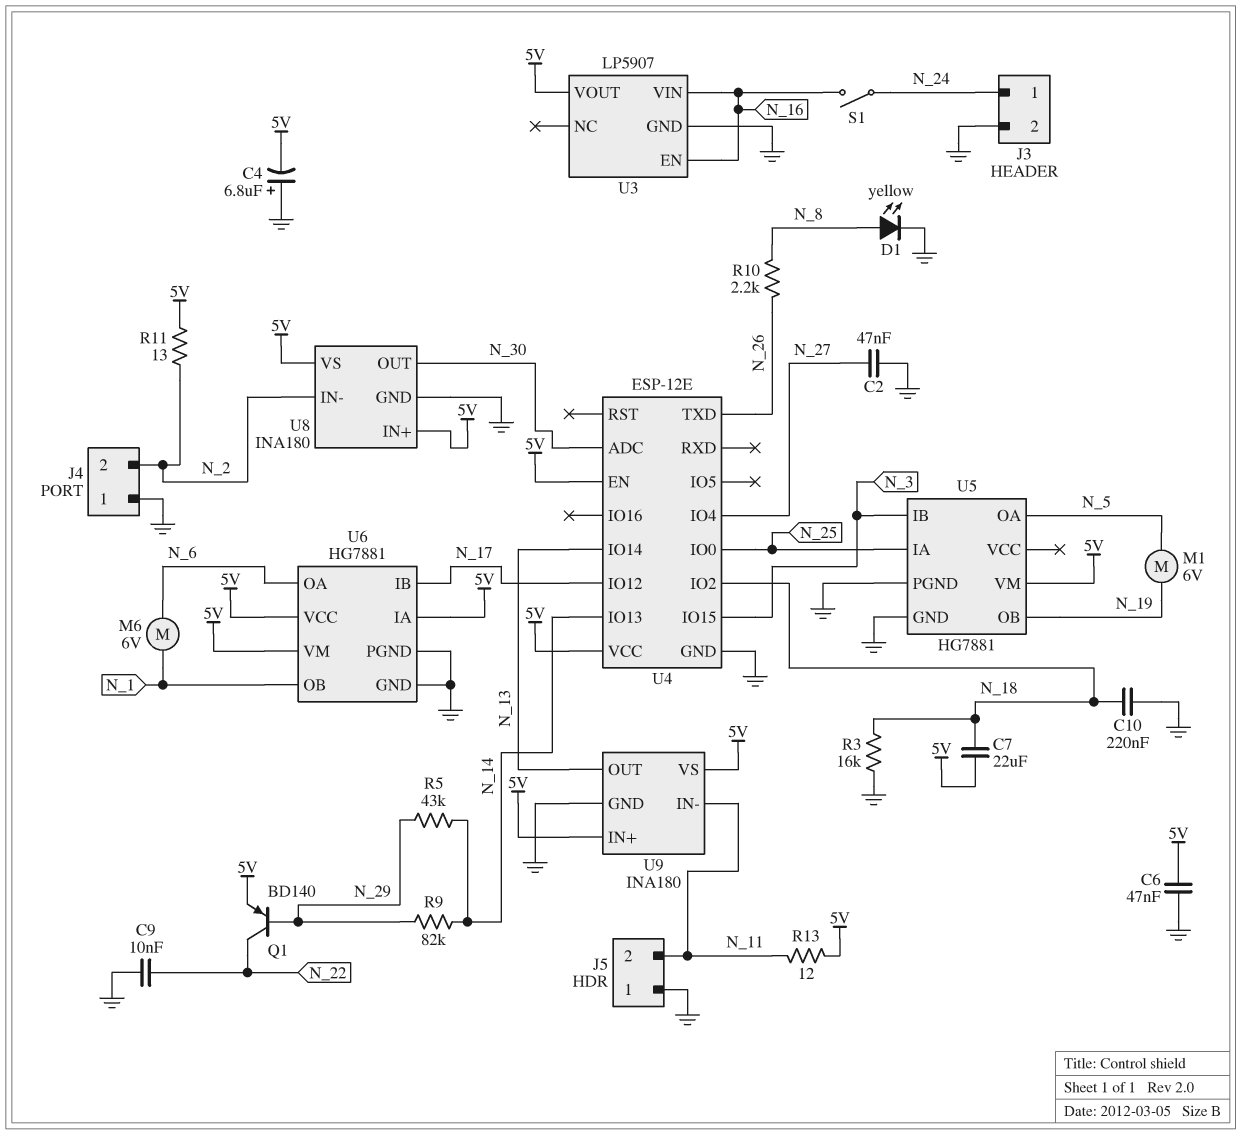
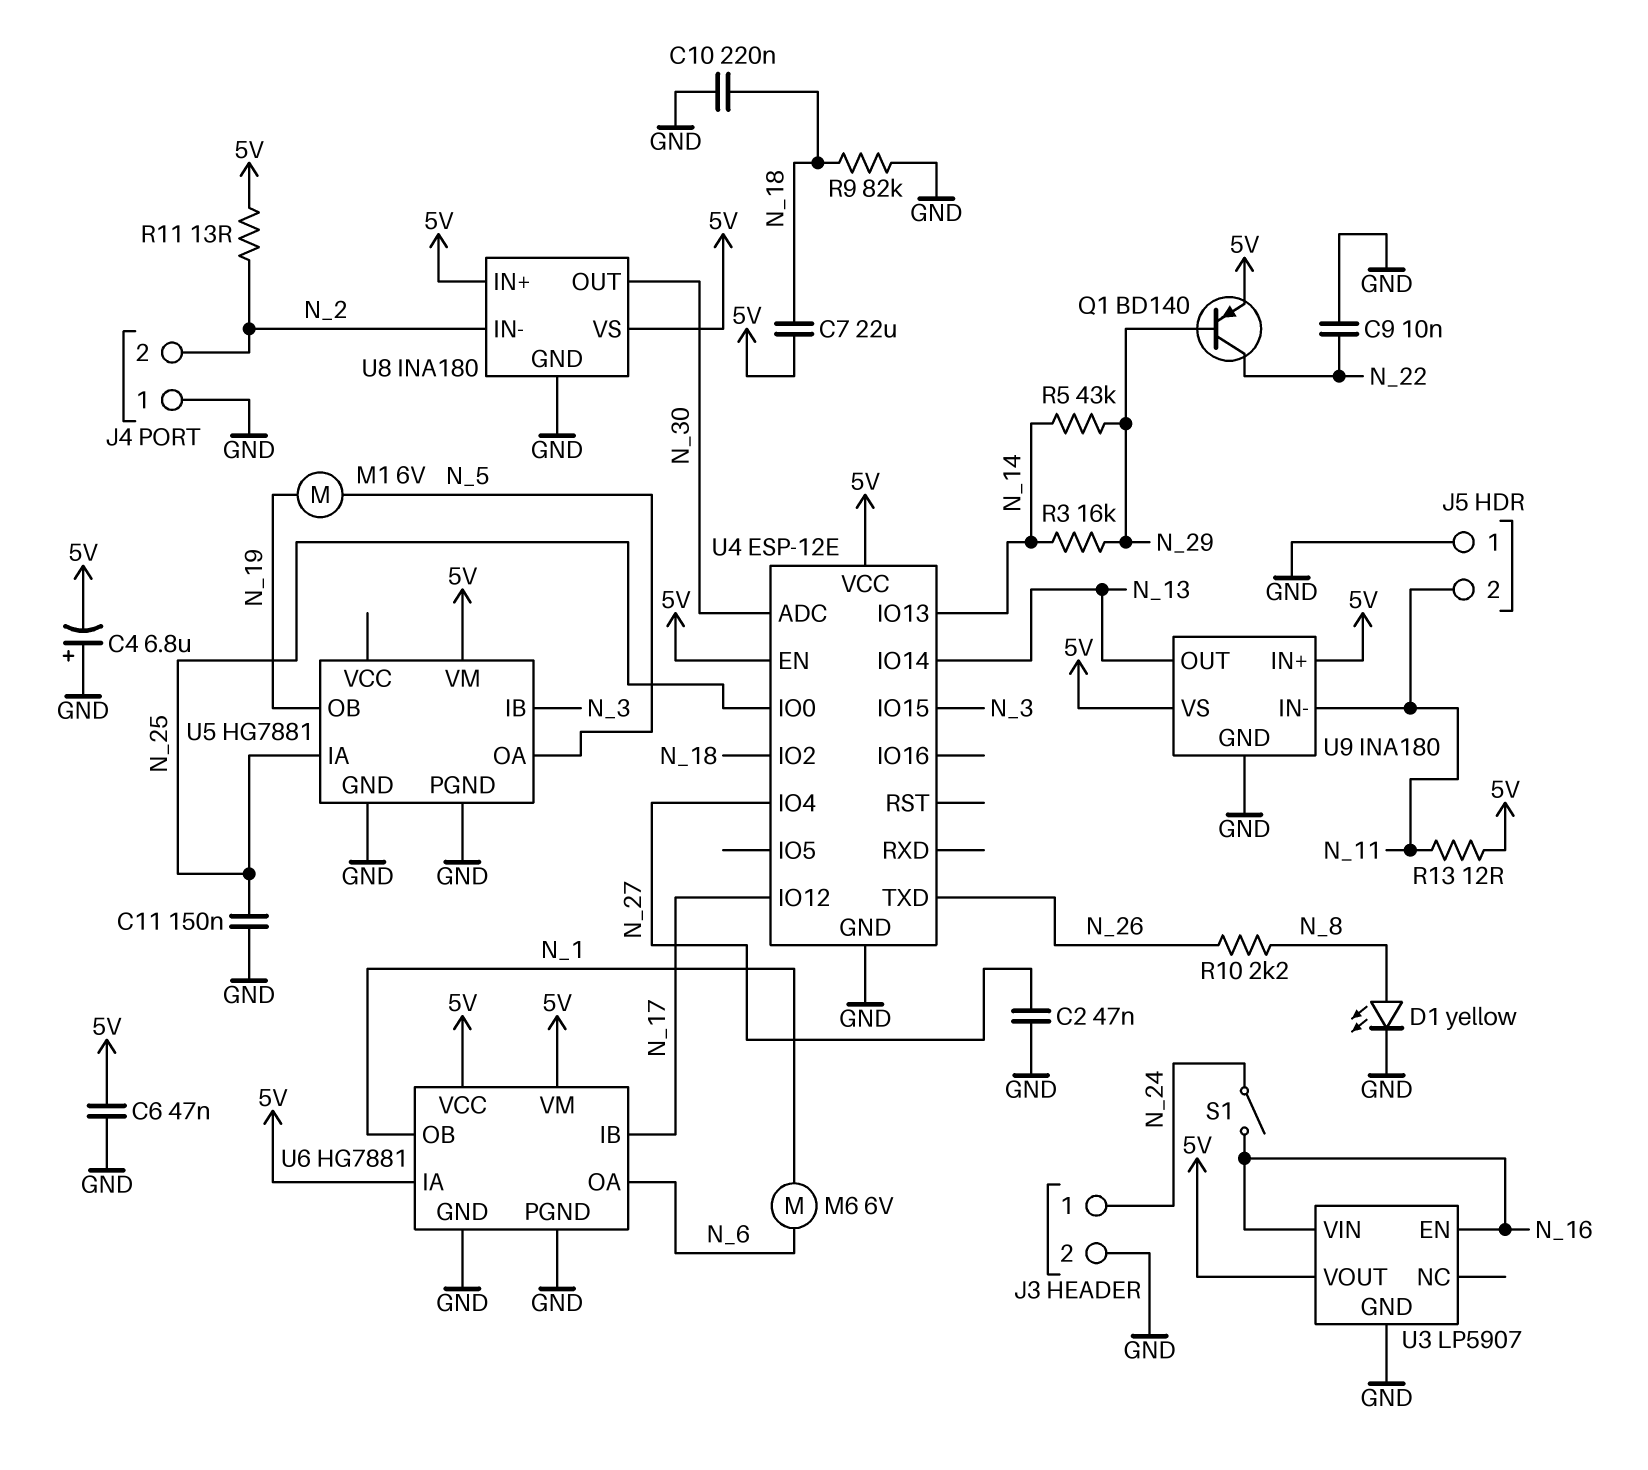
C11: none -> 150nF (GND, N_25)
R3: 16k (GND, N_18) -> 16k (N_14, N_29)
R9: 82k (N_14, N_29) -> 82k (GND, N_18)

